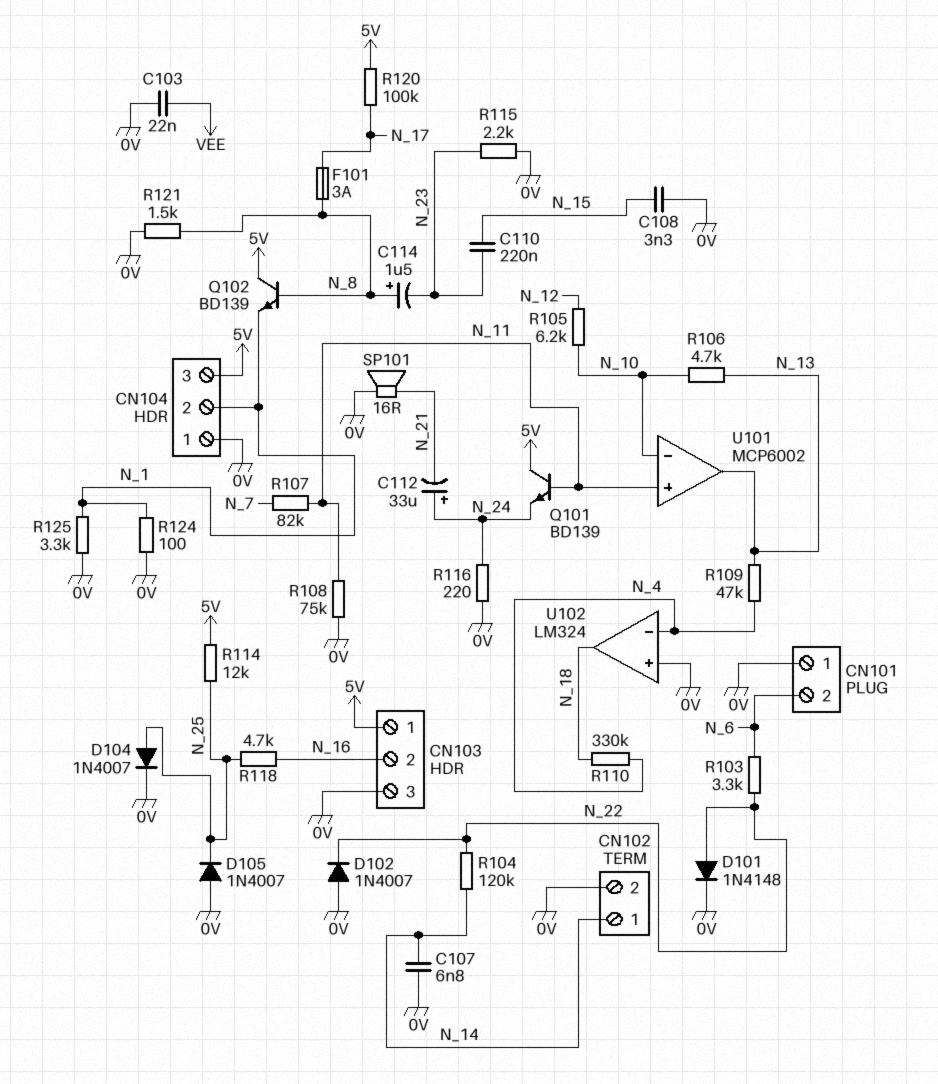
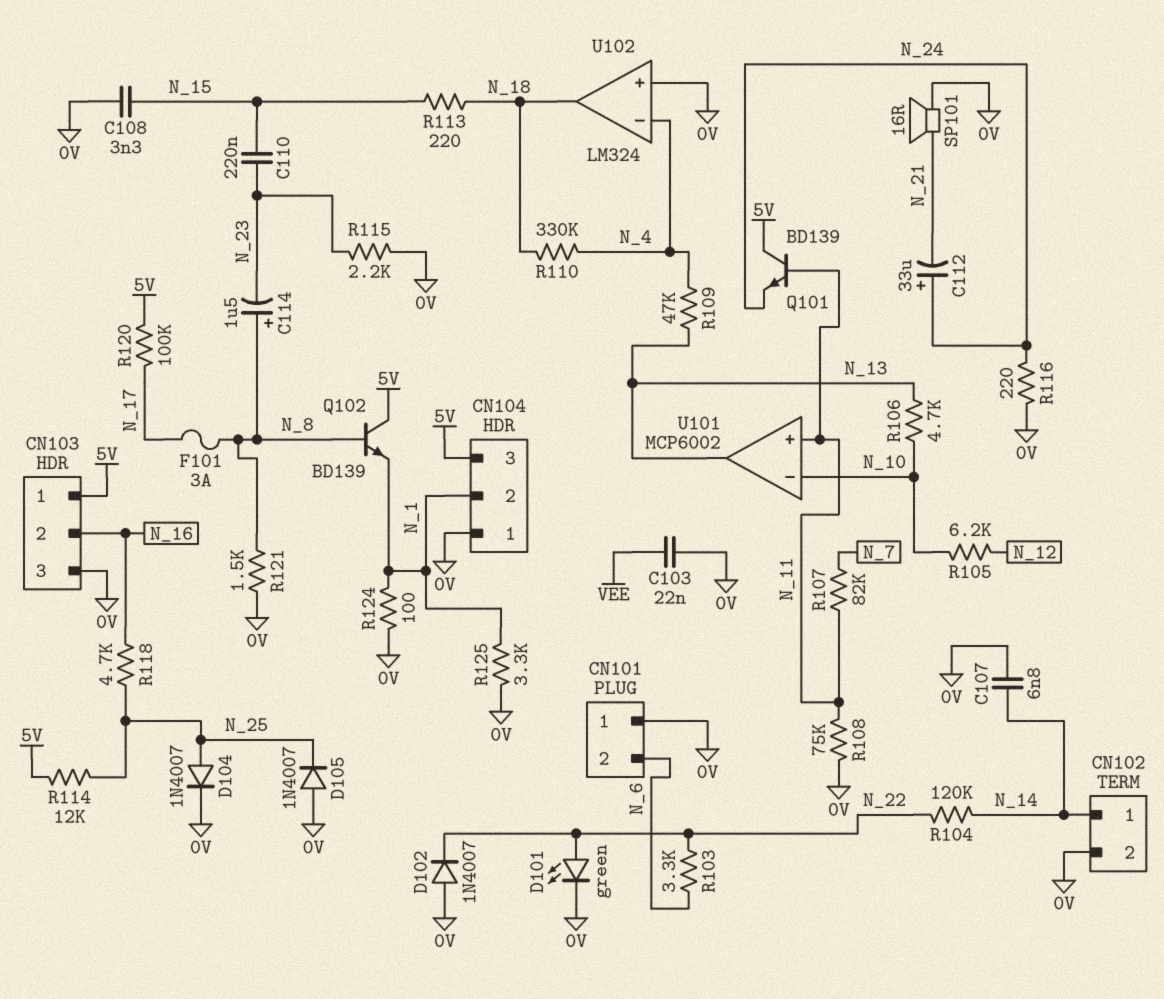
D101: diode 1N4148 (A N_22, K 0V) -> LED green (A N_22, K 0V)
R113: none -> 220 (N_15, N_18)

